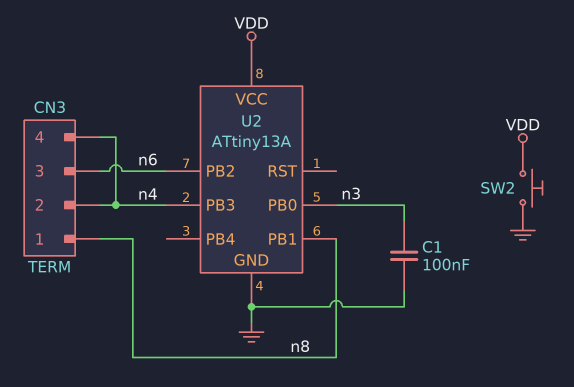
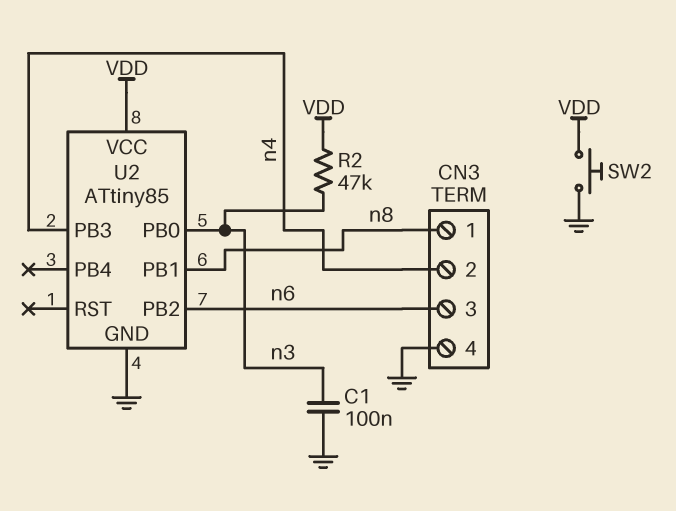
CN3 pin 4: n4 -> GND
R2: none -> 47k (VDD, n3)
U2: ATtiny13A -> ATtiny85

